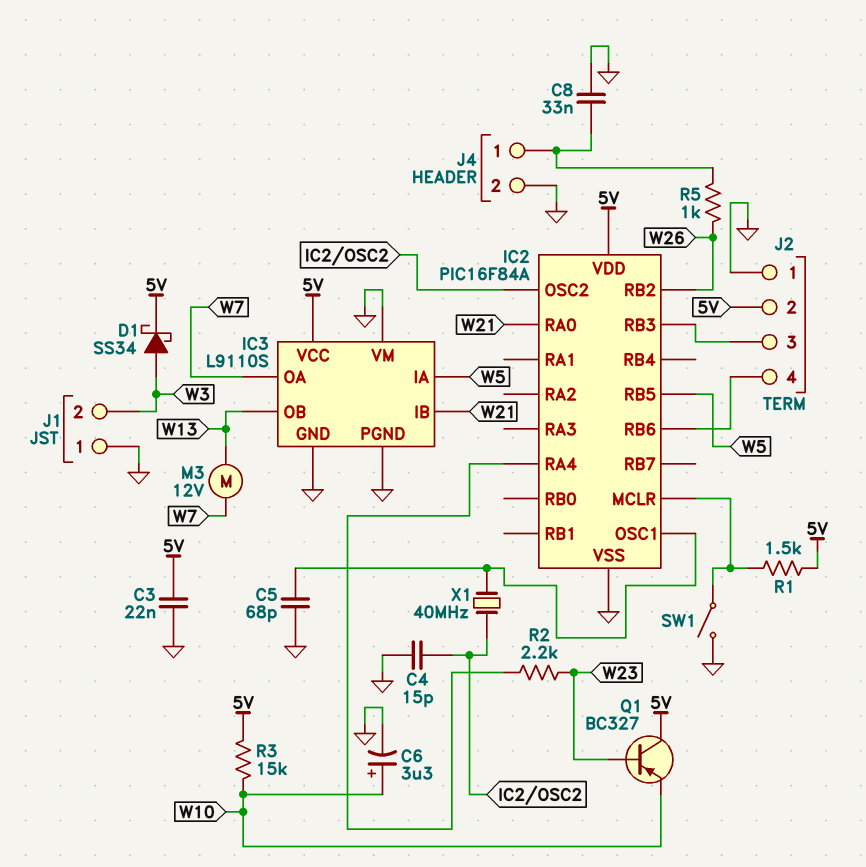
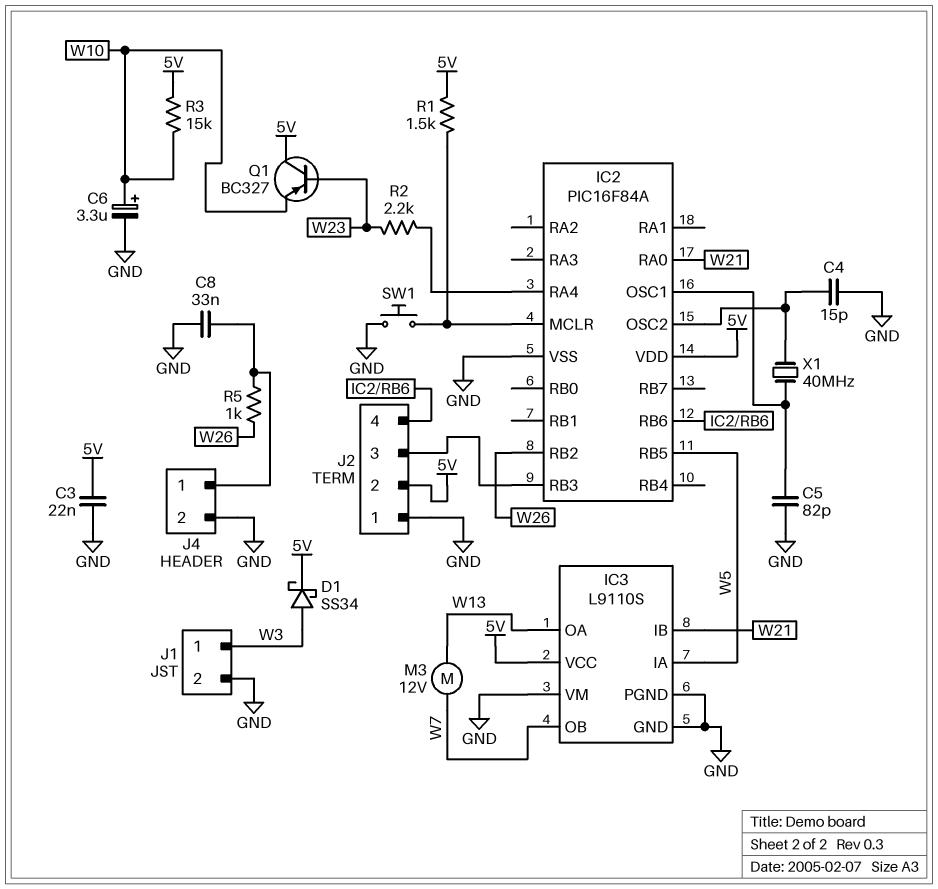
C5: 68pF (GND, IC2/OSC1) -> 82pF (GND, IC2/OSC1)
IC3 pin OA: W7 -> W13
IC3 pin OB: W13 -> W7
J1 pin 1: GND -> W3
J1 pin 2: W3 -> GND
SW1: switch (GND, IC2/MCLR) -> button (GND, IC2/MCLR)

